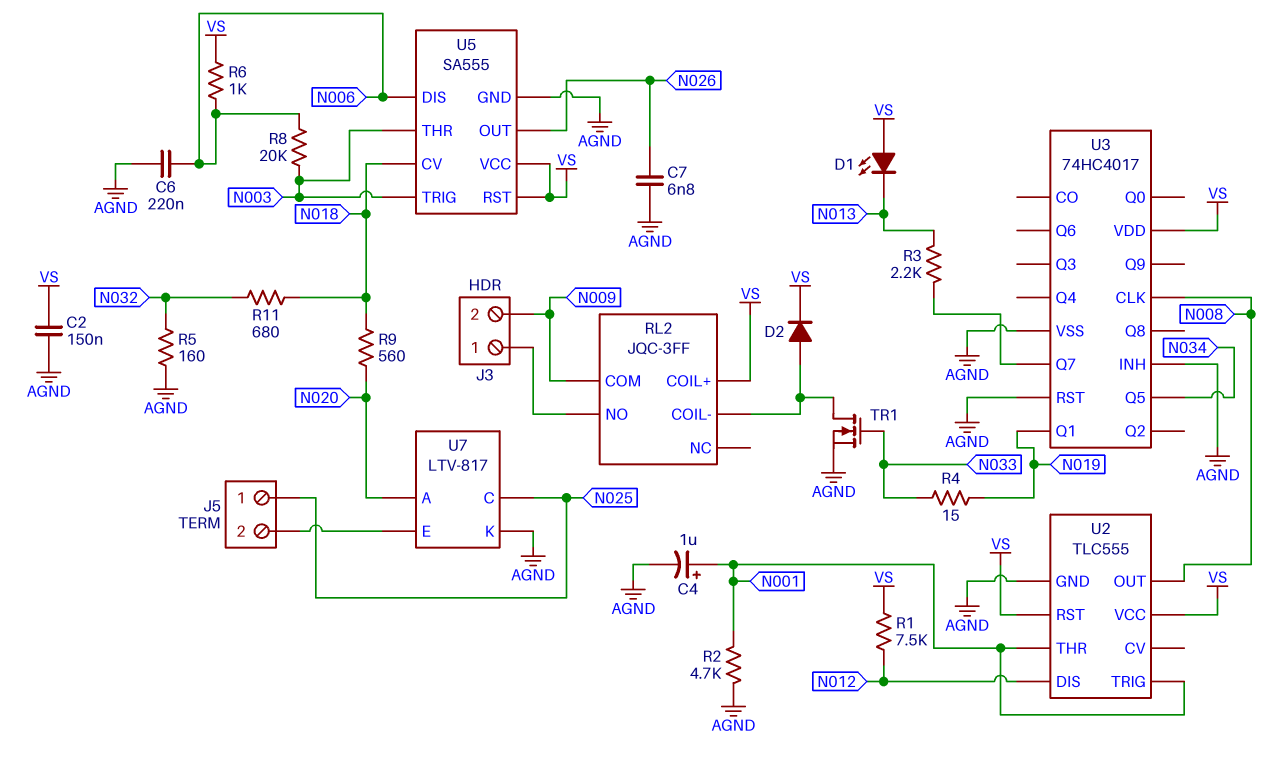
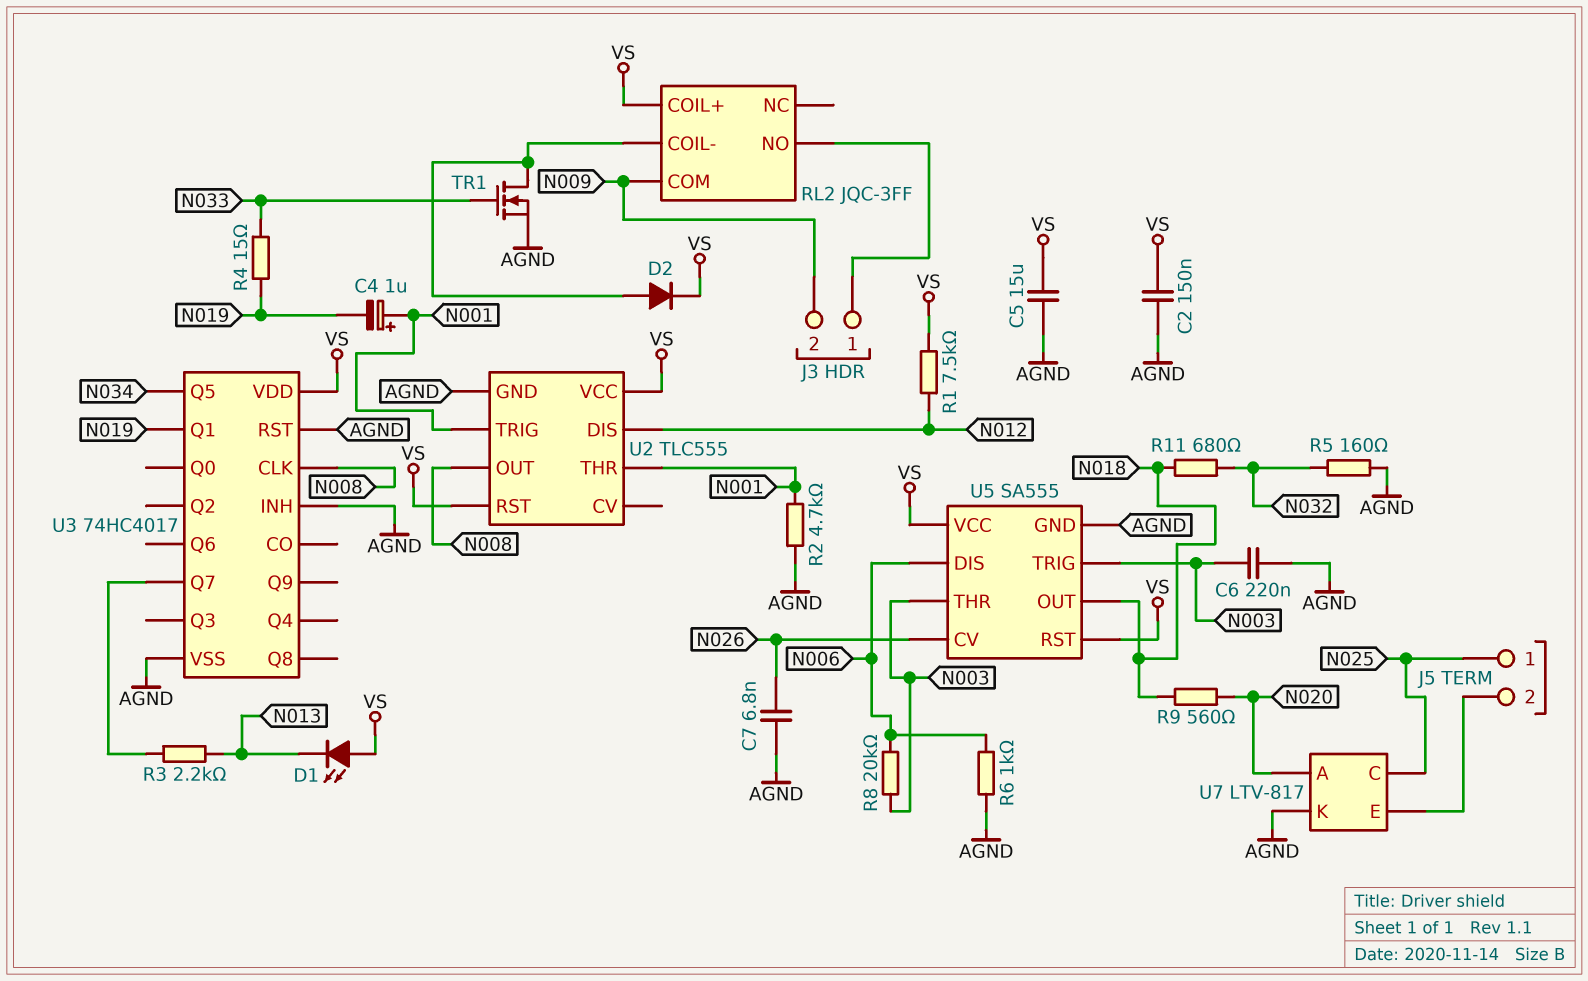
C4: 1uF (plus N001, minus AGND) -> 1uF (plus N001, minus N019)
C5: none -> 15uF (AGND, VS)
C6: 220nF (AGND, N006) -> 220nF (AGND, N003)
R6: 1k (N006, VS) -> 1k (AGND, N006)
U5 pin CV: N018 -> N026
U5 pin OUT: N026 -> N018

